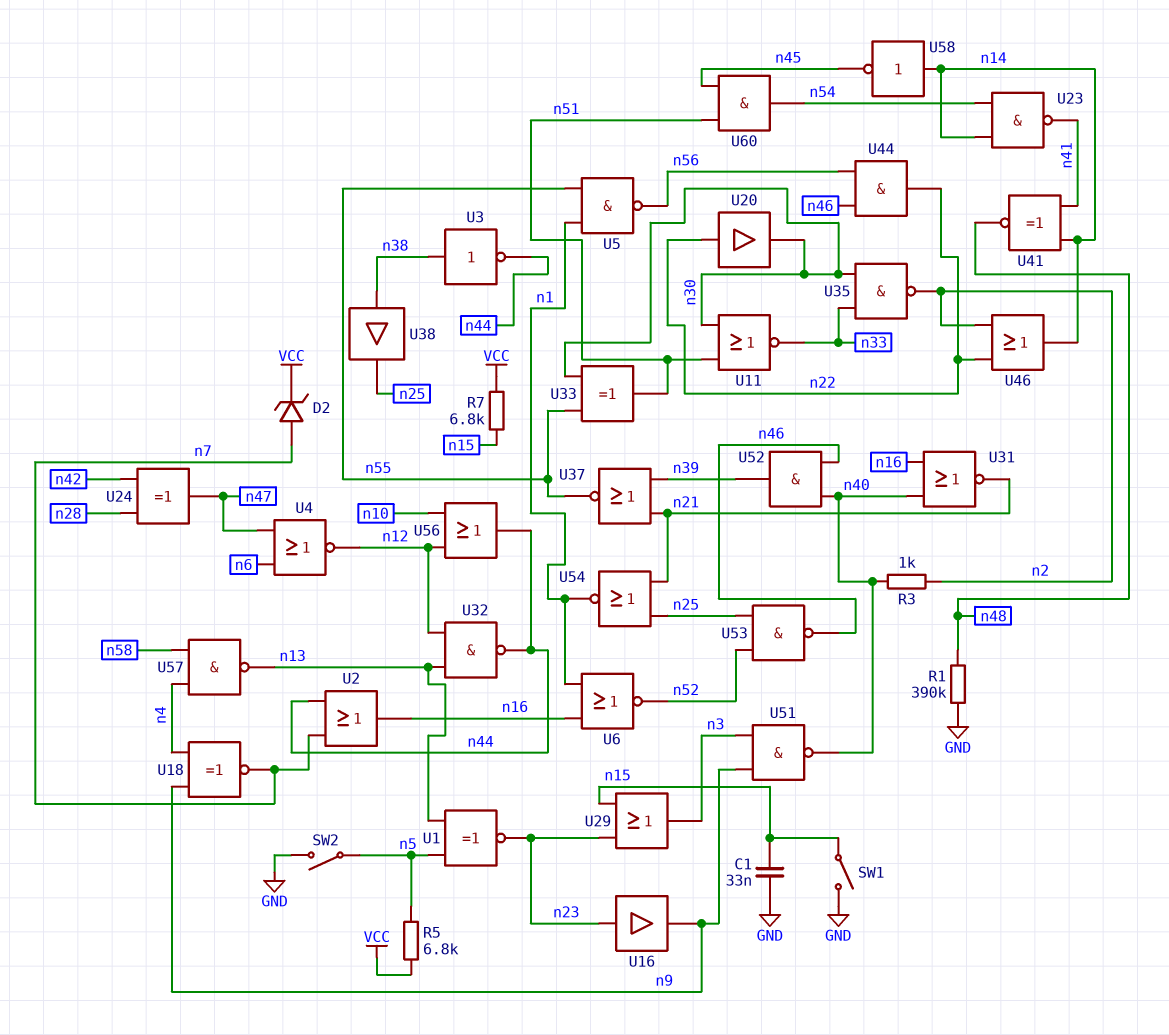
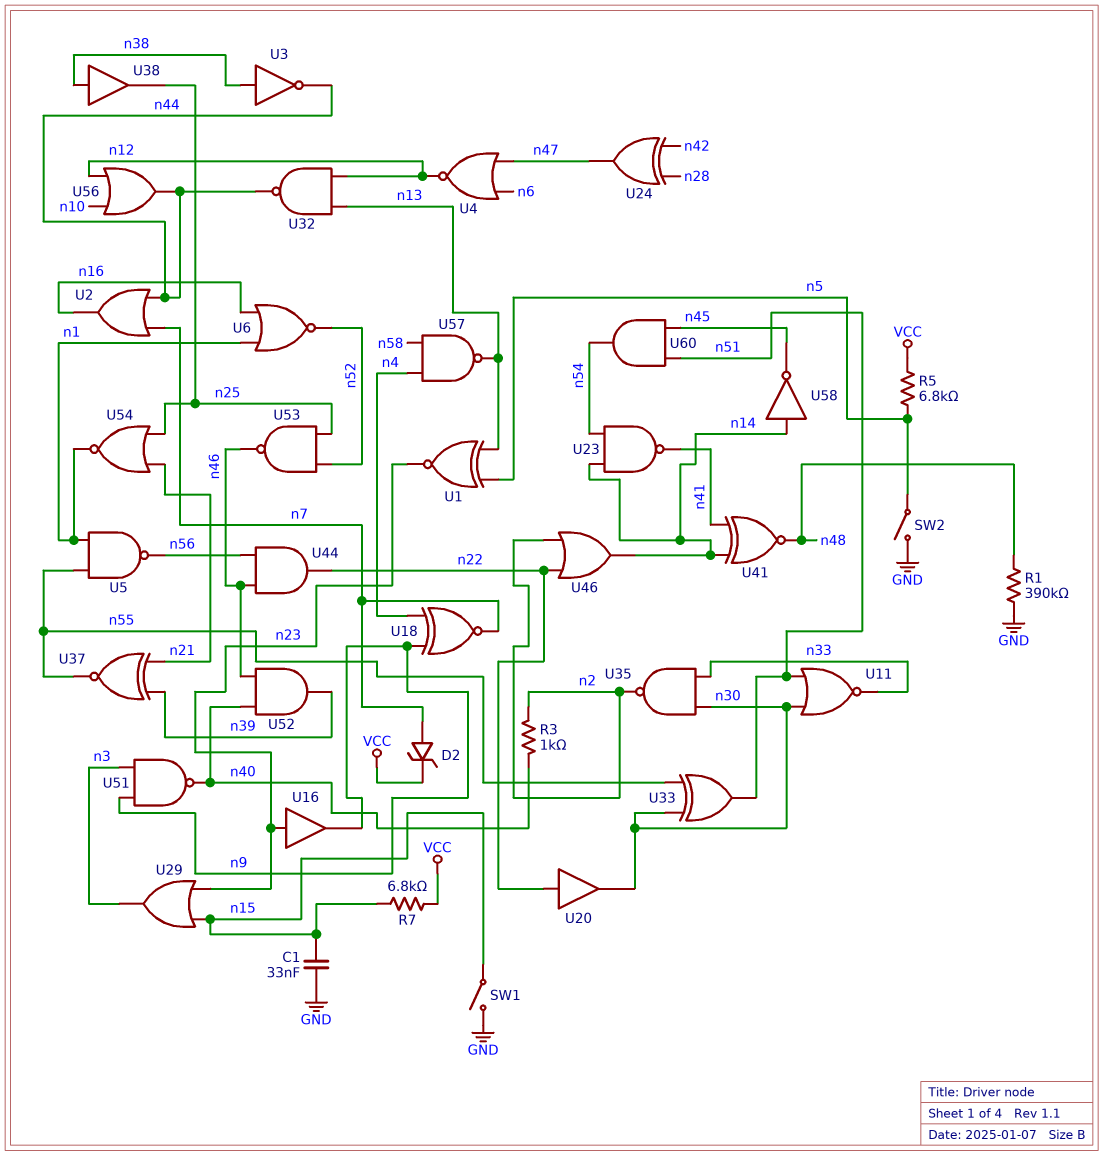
U31: NOR (in n16, in n40, out n21) -> none
U37: NOR (in n21, in n39, out n55) -> XNOR (in n21, in n39, out n55)

